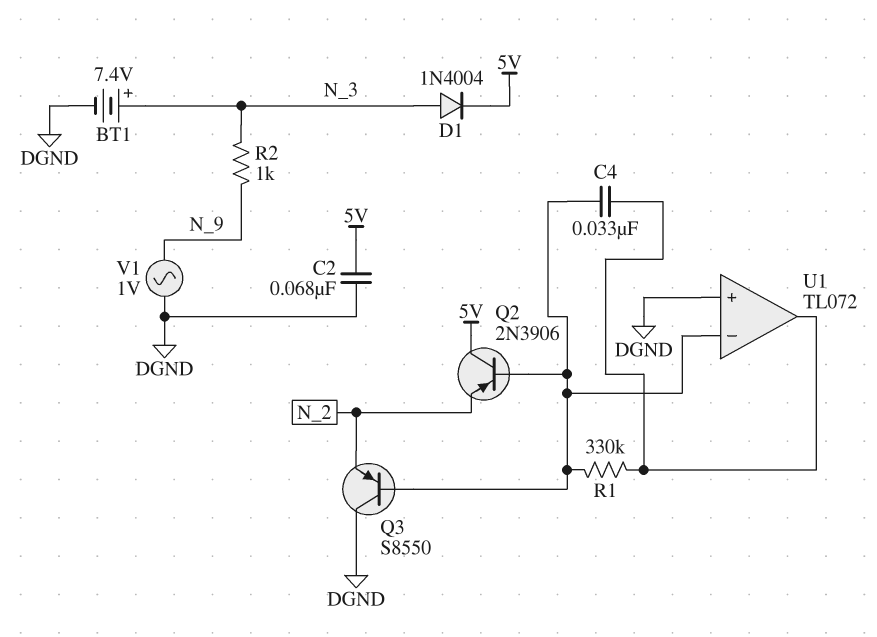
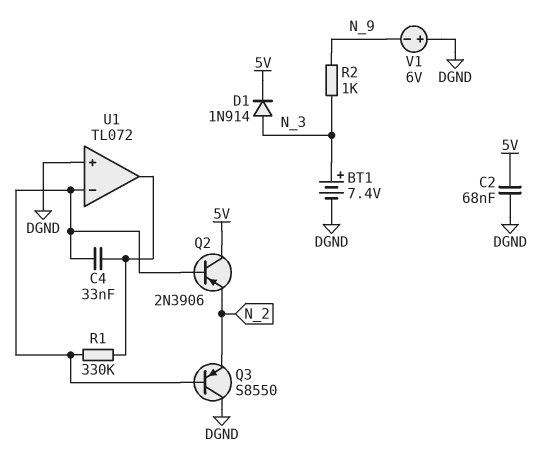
D1: diode 1N4004 (A N_3, K 5V) -> diode 1N914 (A N_3, K 5V)
V1: AC 1V (DGND, N_9) -> 6V (plus DGND, minus N_9)

